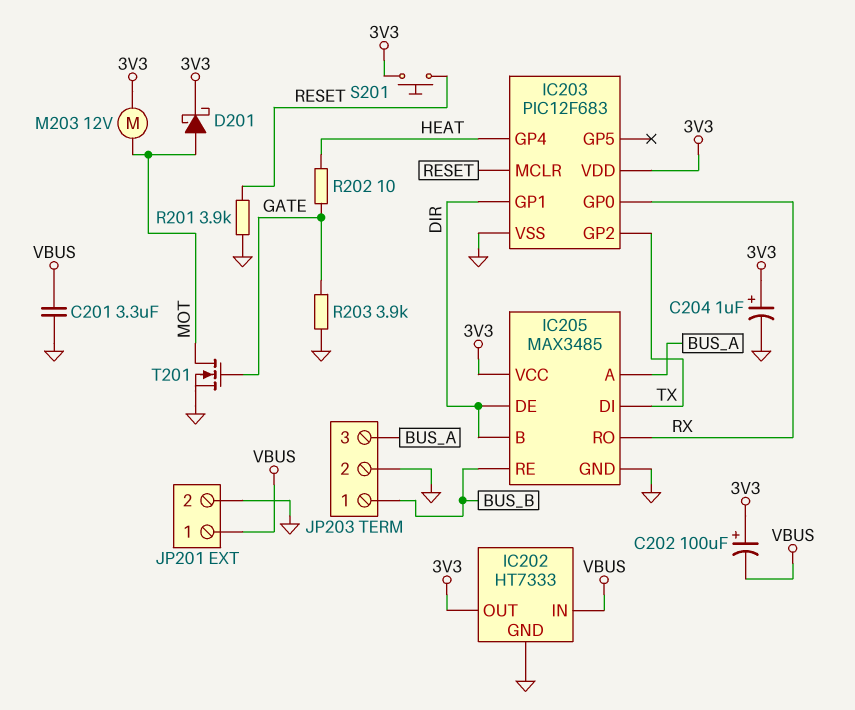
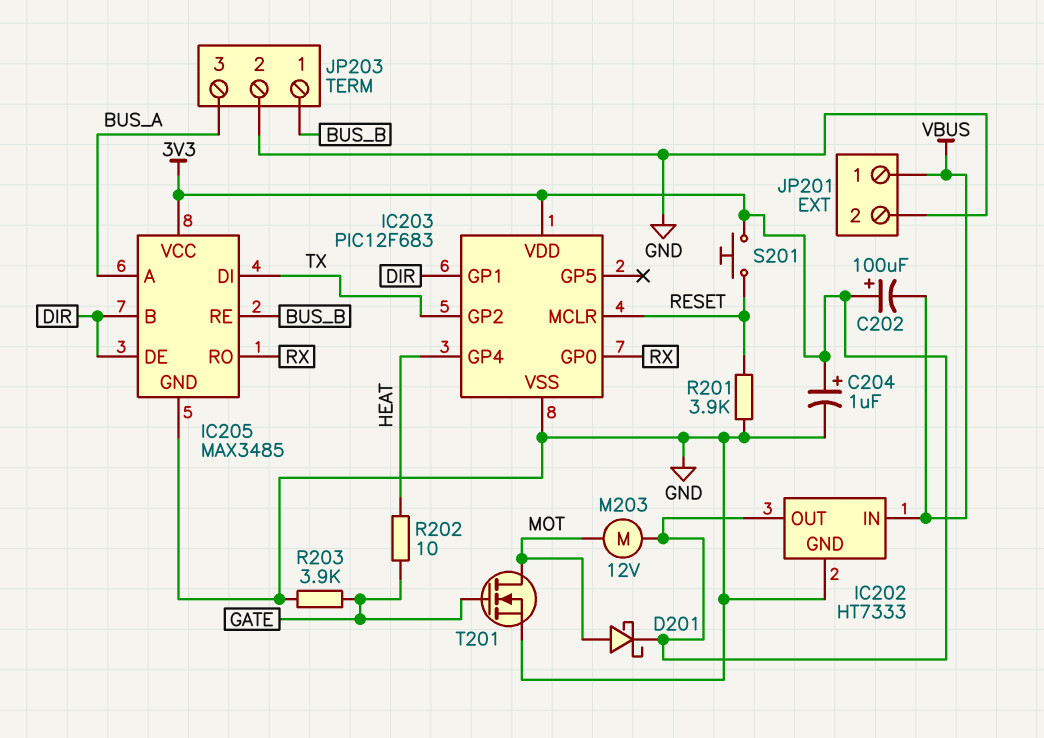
C201: 3.3uF (GND, VBUS) -> none

